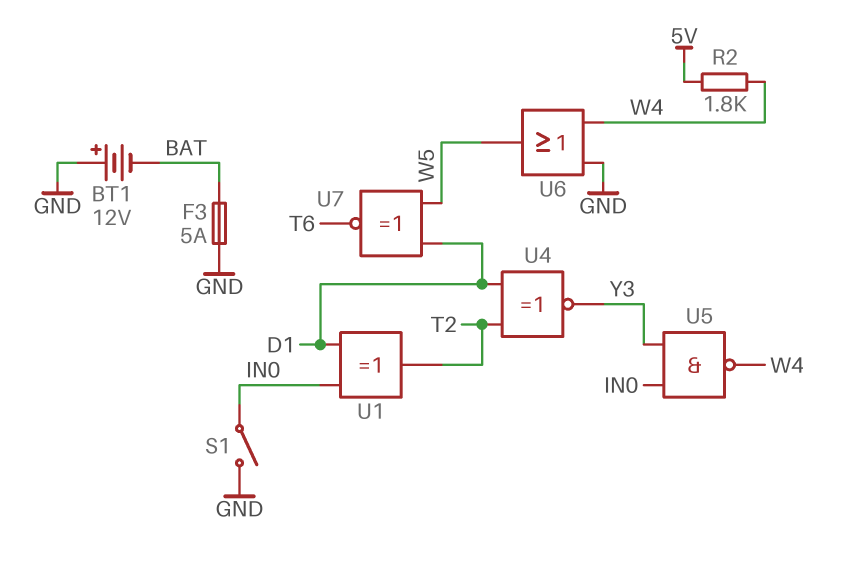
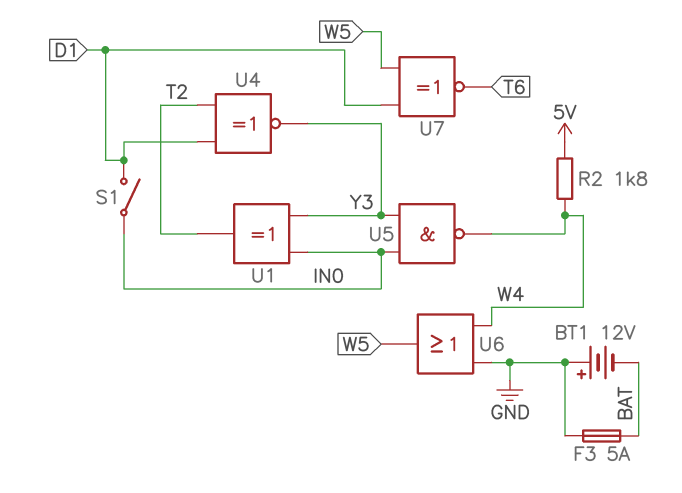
S1: switch (GND, IN0) -> switch (D1, IN0)
U1: XOR (in D1, in IN0, out T2) -> XOR (in IN0, in Y3, out T2)

